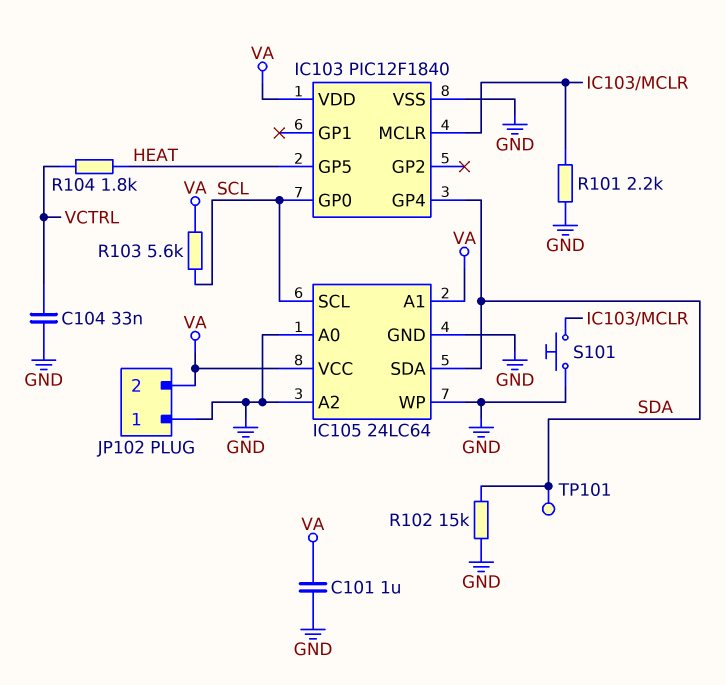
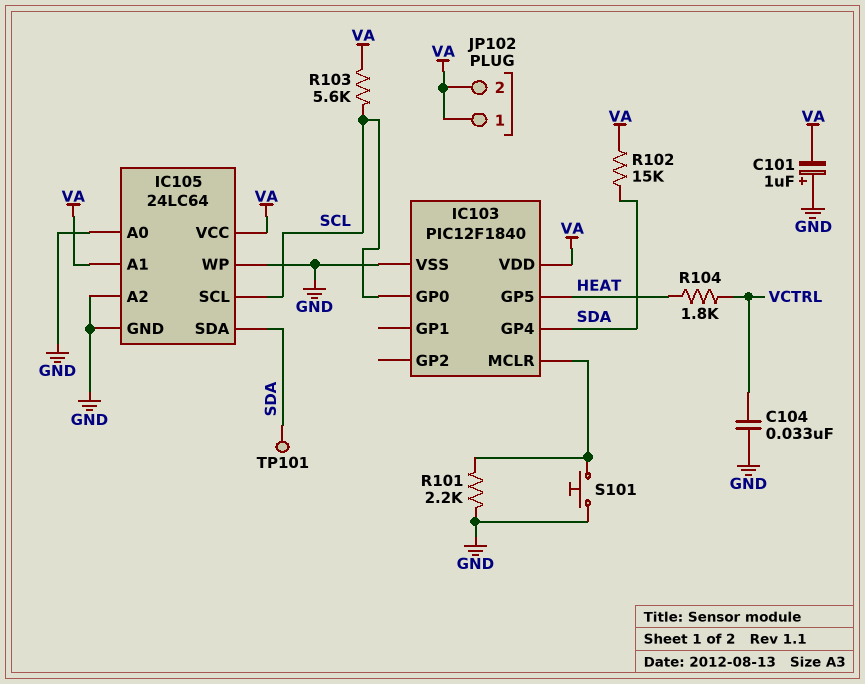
C101: 1uF (GND, VA) -> 1uF (plus GND, minus VA)
JP102 pin 1: GND -> VA
R102: 15k (GND, SDA) -> 15k (SDA, VA)

